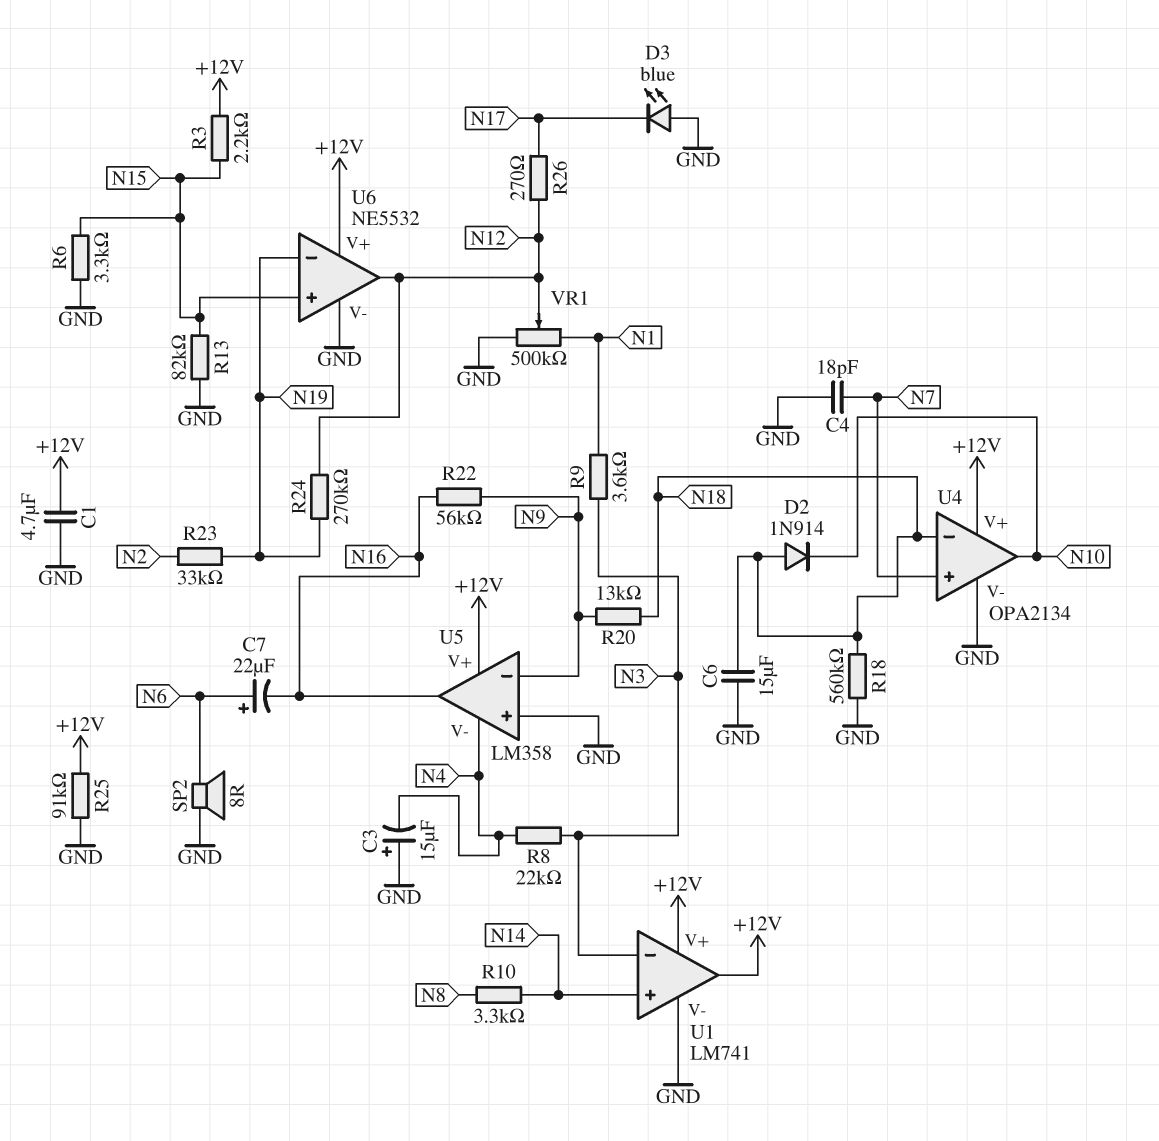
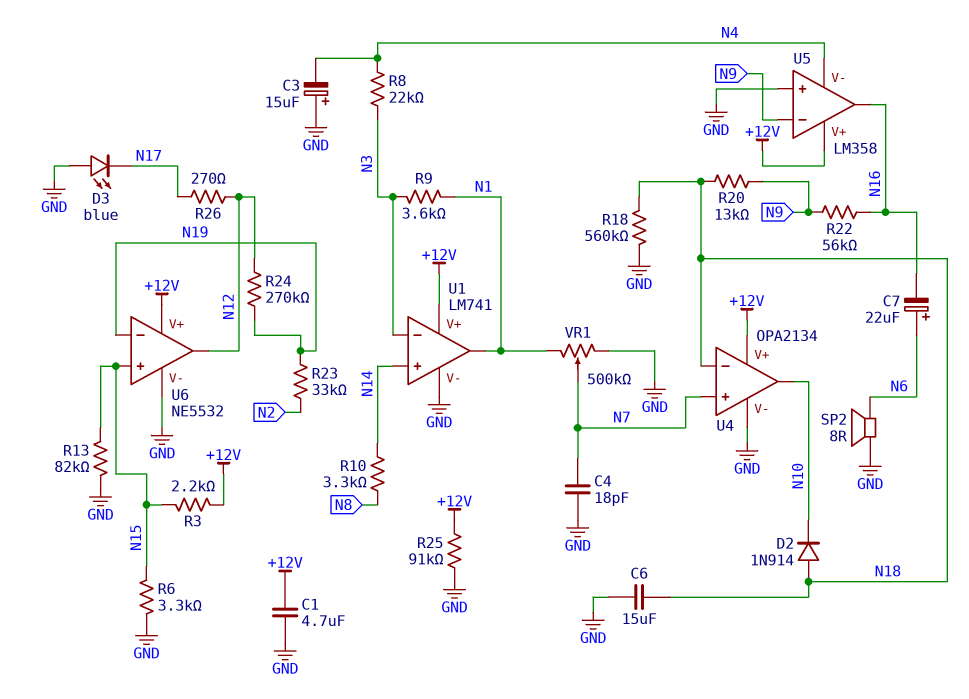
U1 pin out: +12V -> N1
VR1: 500k (GND, N1, wiper N12) -> 500k (GND, N1, wiper N7)

